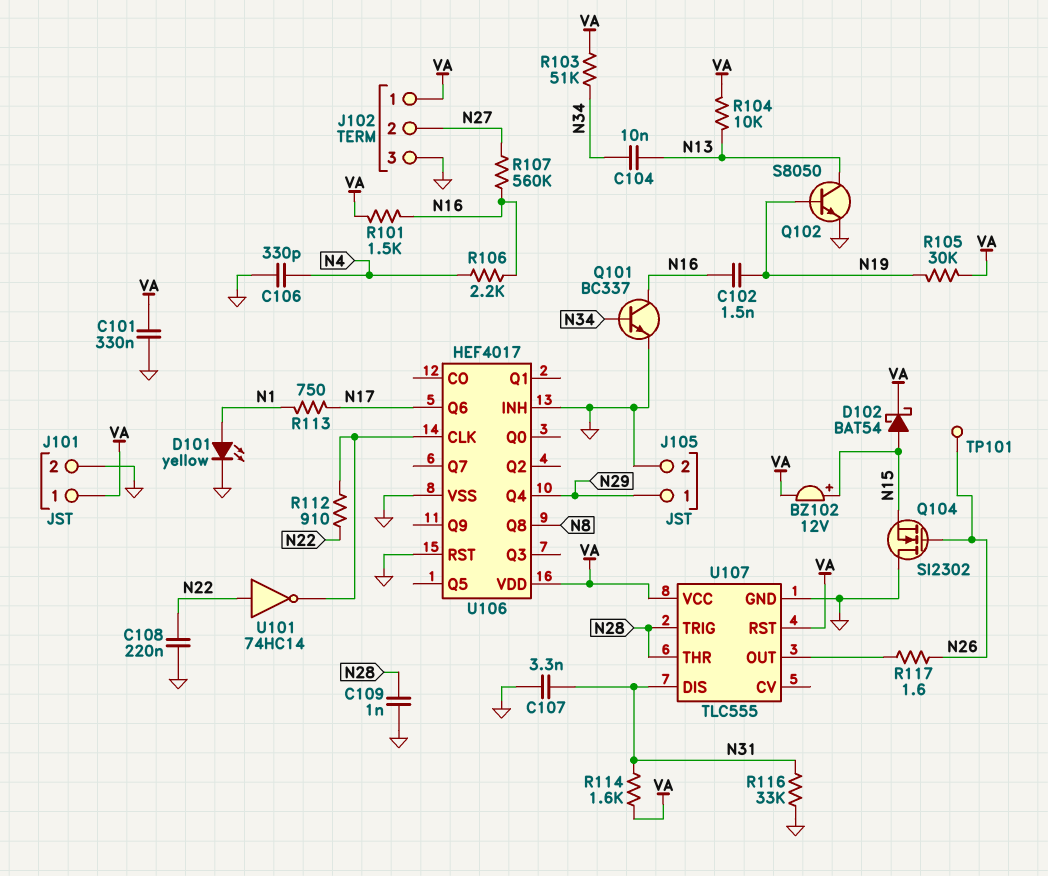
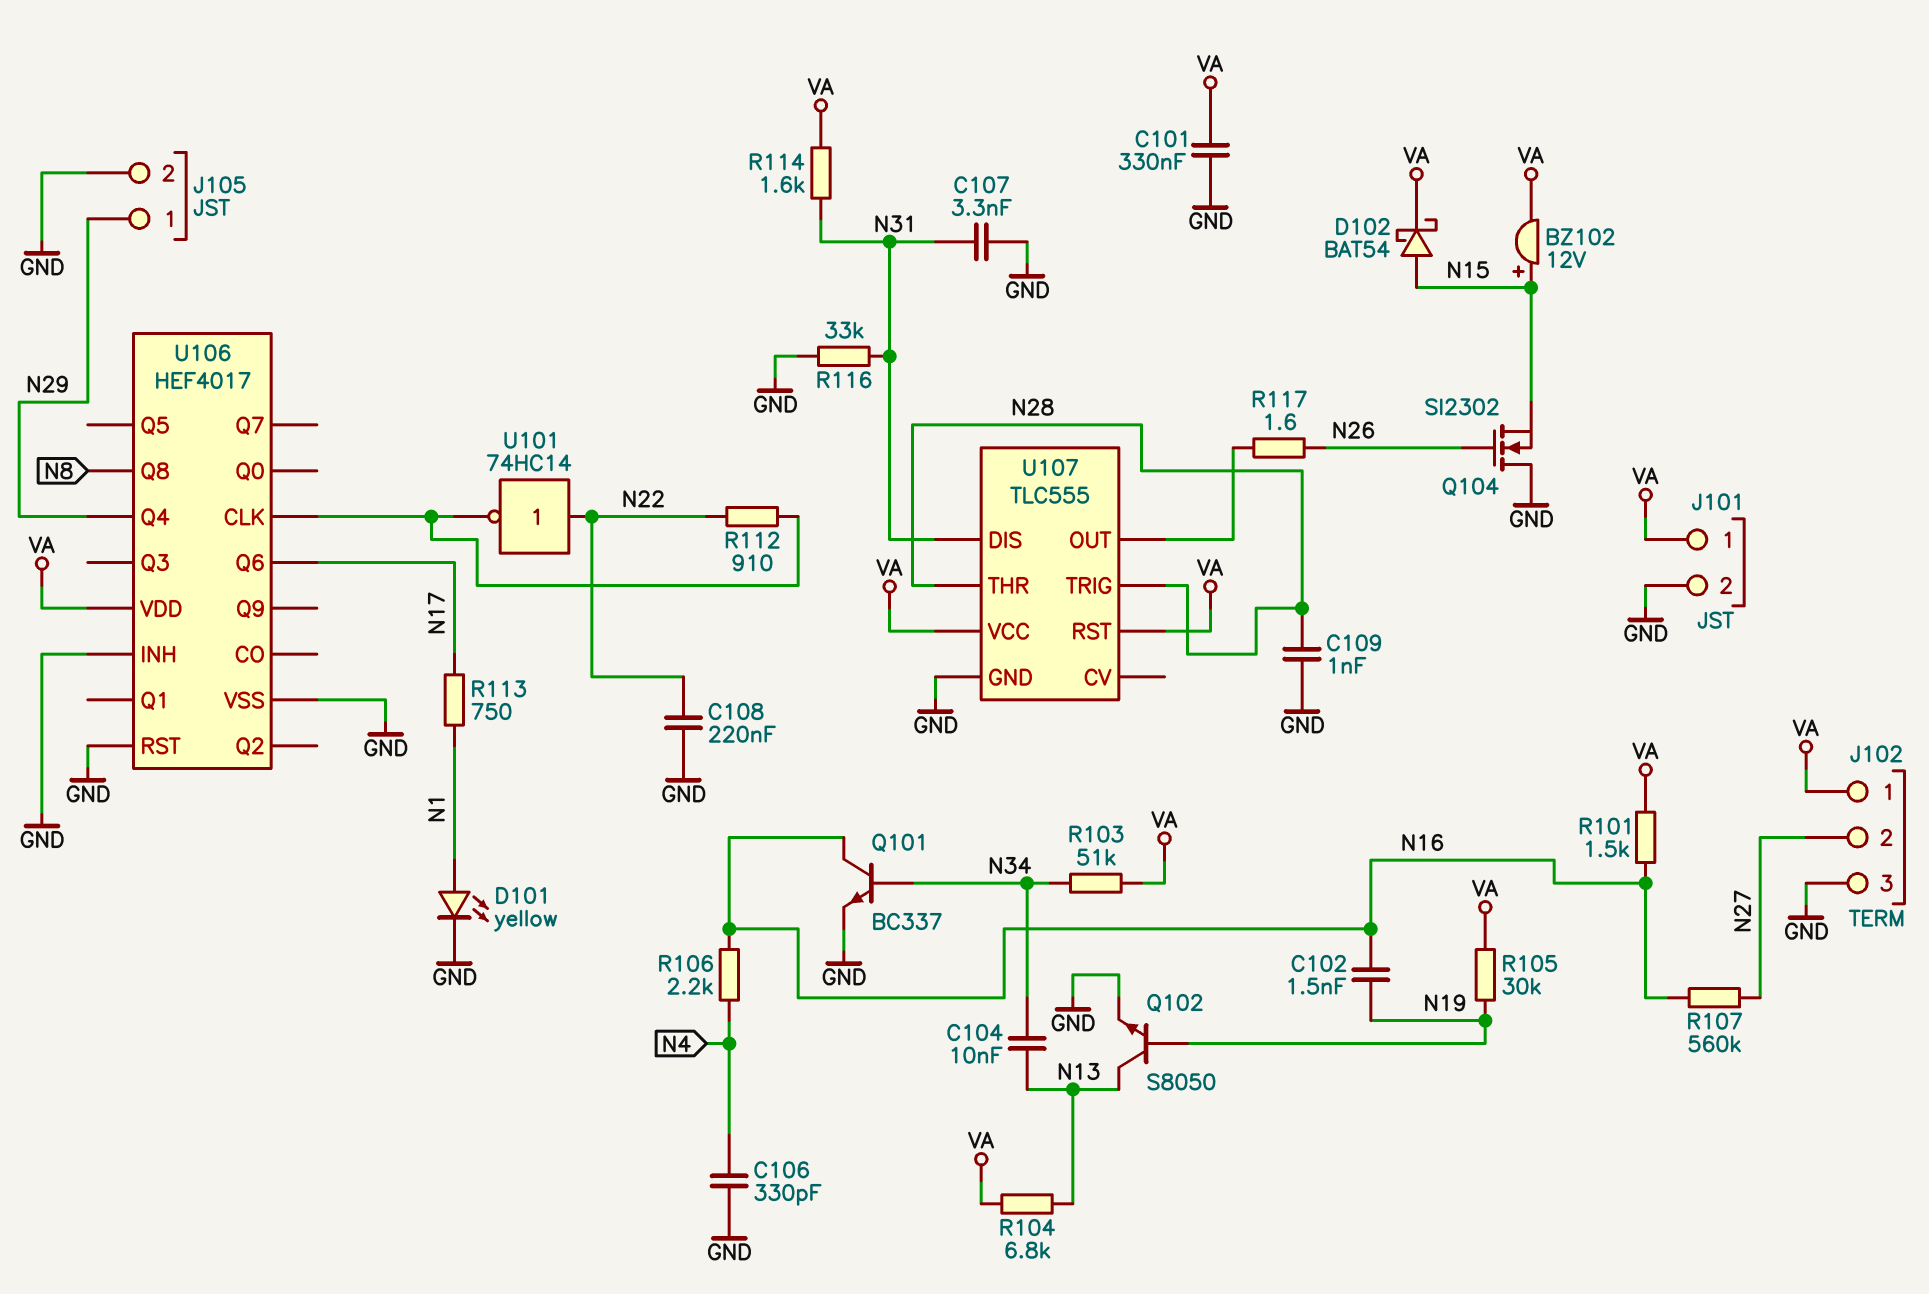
R104: 10k (N13, VA) -> 6.8k (N13, VA)
TP101: test point (N26) -> none

